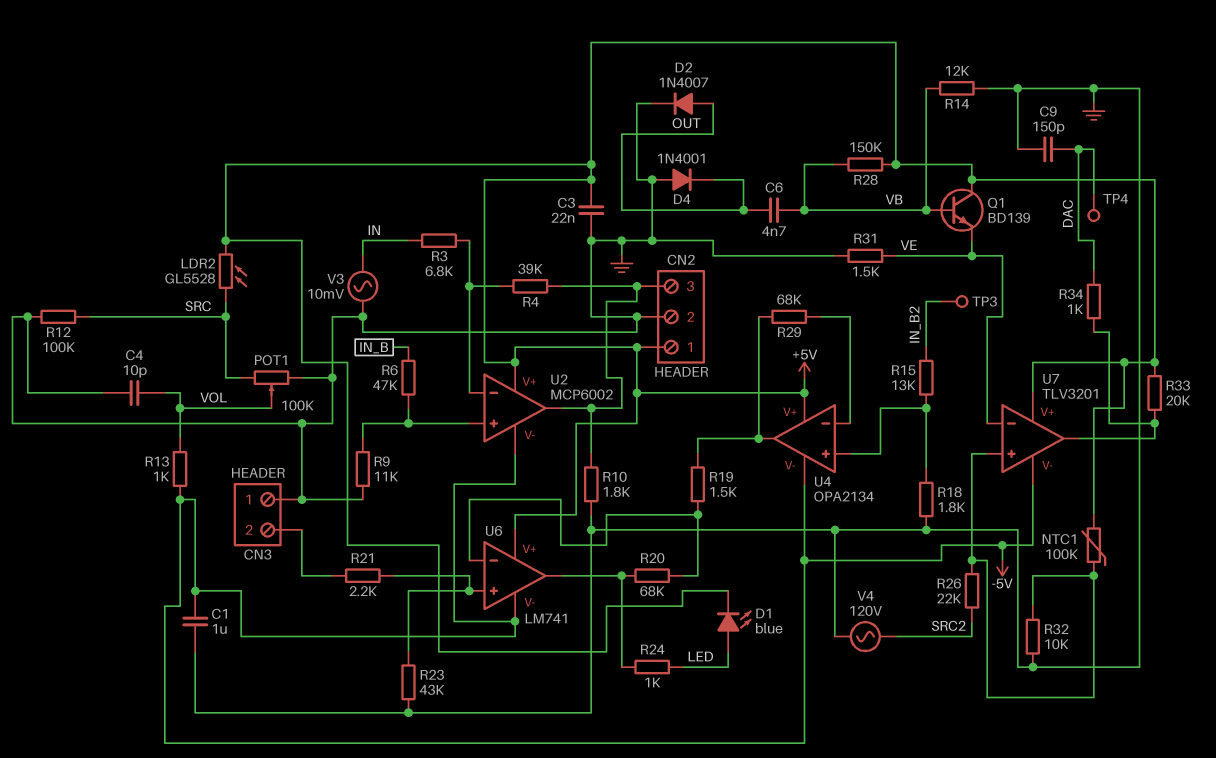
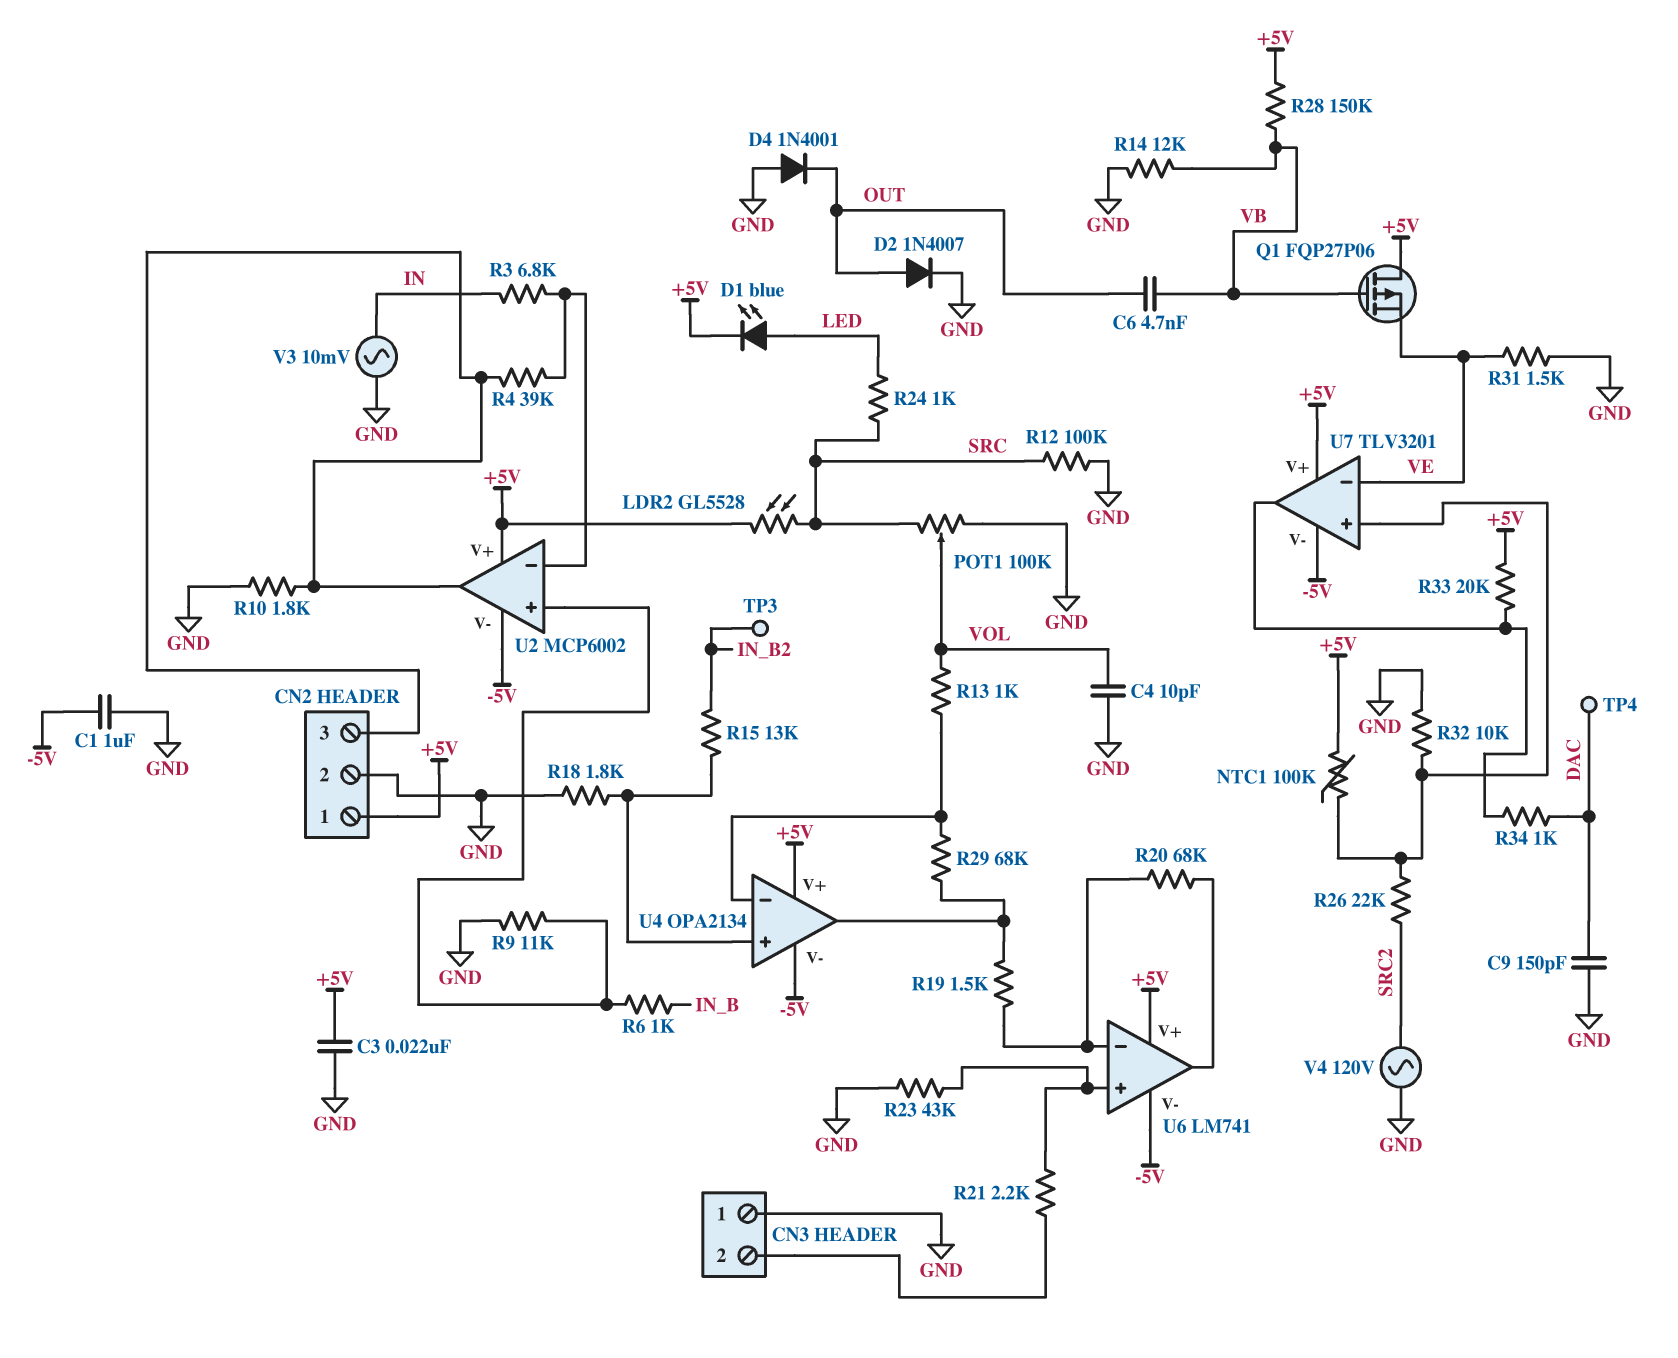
Q1: NPN BD139 (B VB, C +5V, E VE) -> PMOS FQP27P06 (G VB, D +5V, S VE)
R6: 47k (IN_B, U2/in+) -> 1k (IN_B, U2/in+)
R13: 1k (-5V, VOL) -> 1k (U4/in-, VOL)
R24: 1k (LED, U6/out) -> 1k (LED, SRC)

